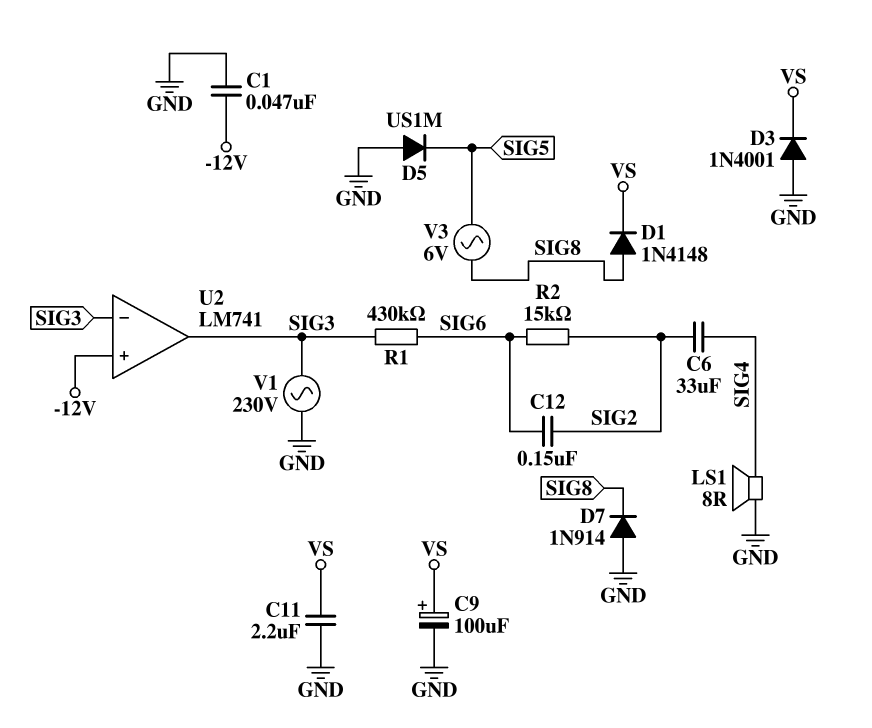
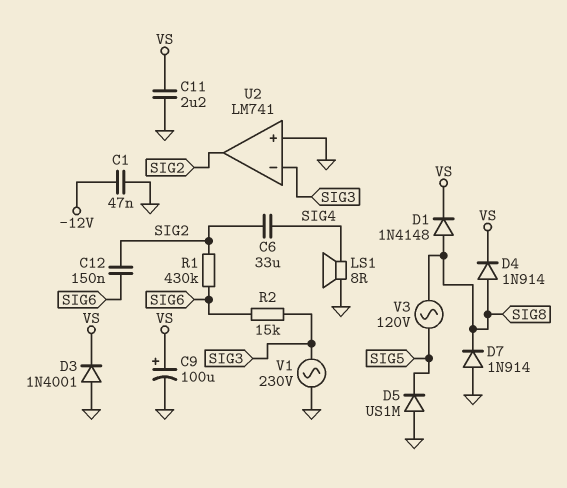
D4: none -> diode 1N914 (A SIG8, K VS)
R1: 430k (SIG3, SIG6) -> 430k (SIG2, SIG6)
R2: 15k (SIG2, SIG6) -> 15k (SIG3, SIG6)
U2 pin in+: -12V -> GND
U2 pin out: SIG3 -> SIG2
V3: AC 6V (SIG5, SIG8) -> AC 120V (SIG5, SIG8)

